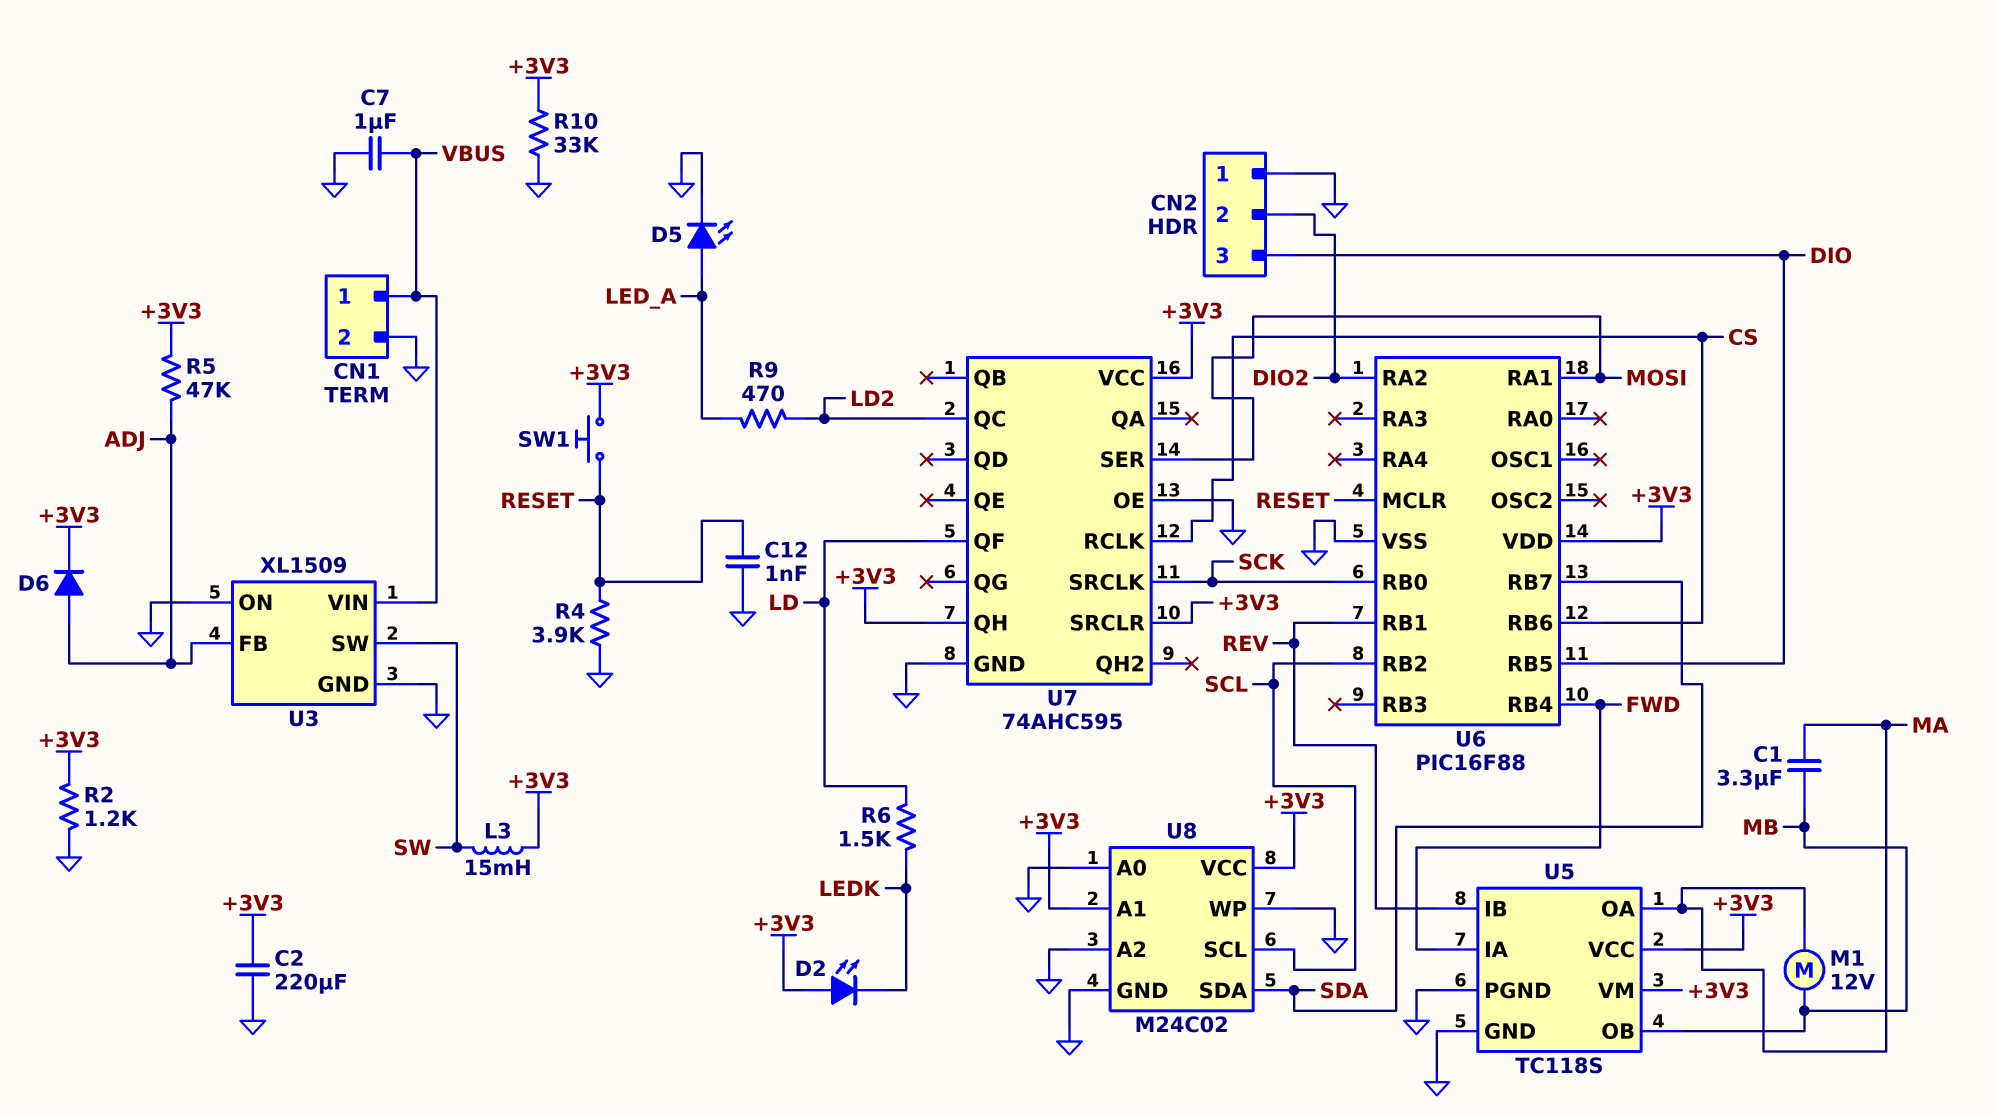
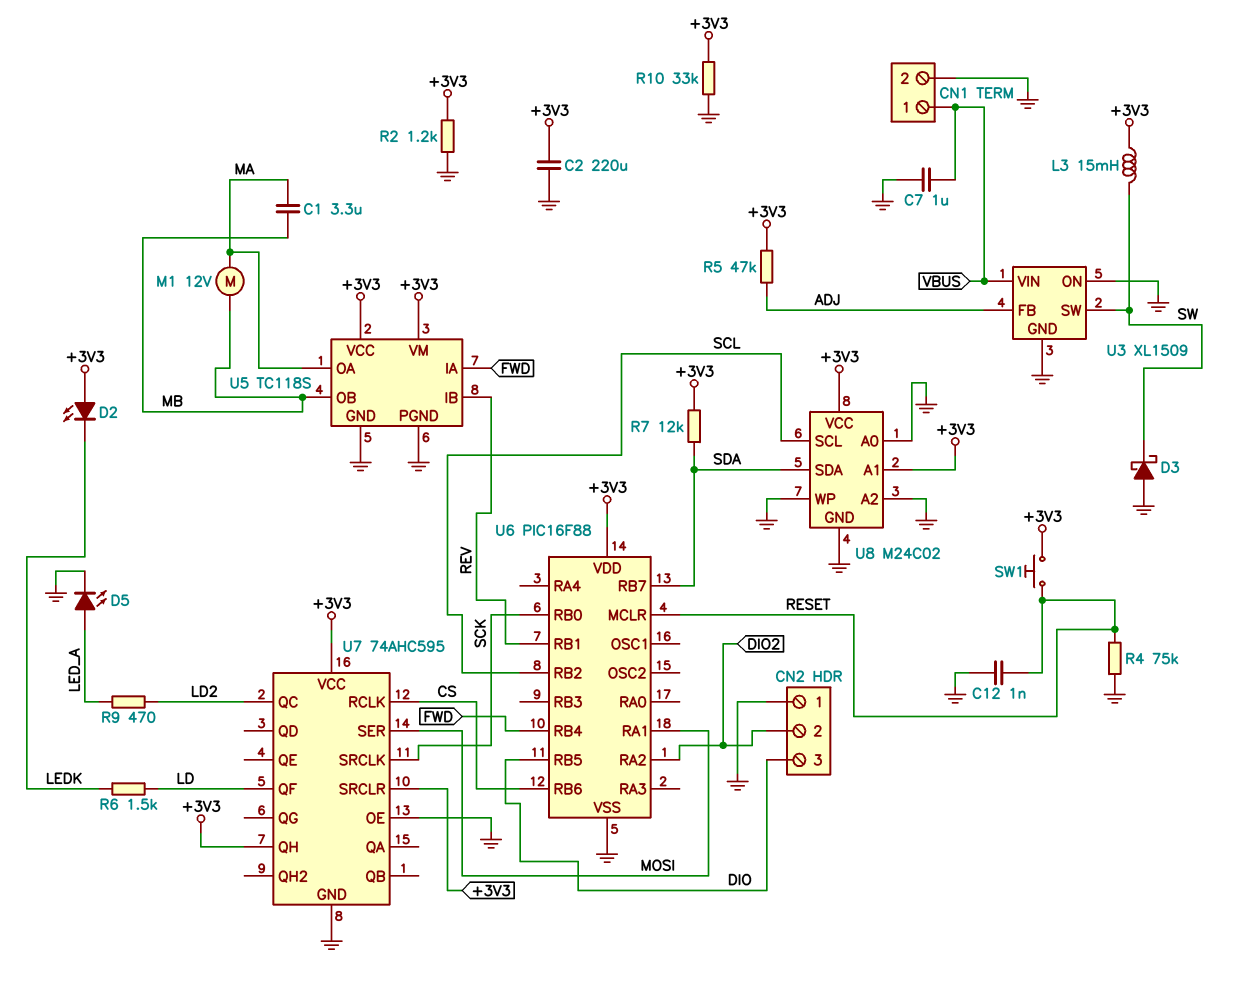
D3: none -> schottky (A GND, K SW)
D6: diode (A ADJ, K +3V3) -> none
R4: 3.9k (GND, RESET) -> 75k (GND, RESET)
R7: none -> 12k (+3V3, SDA)

